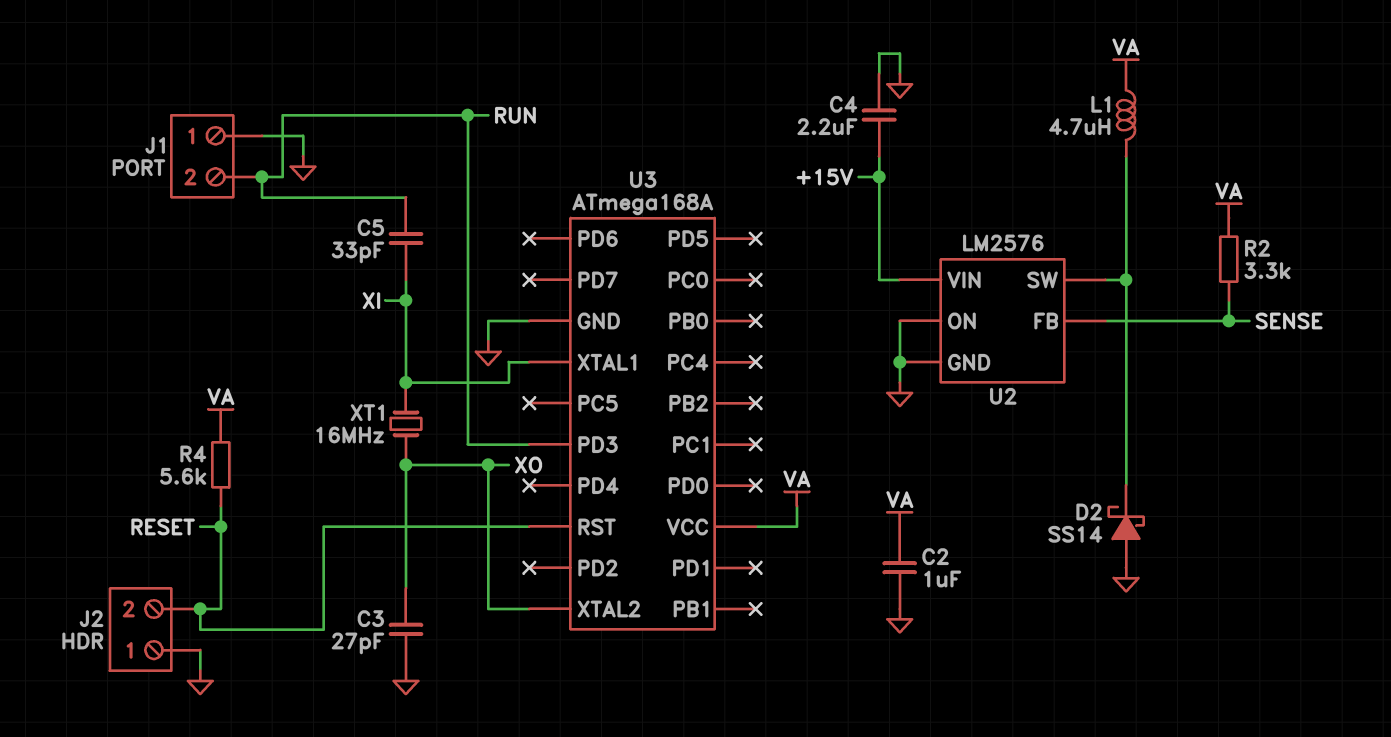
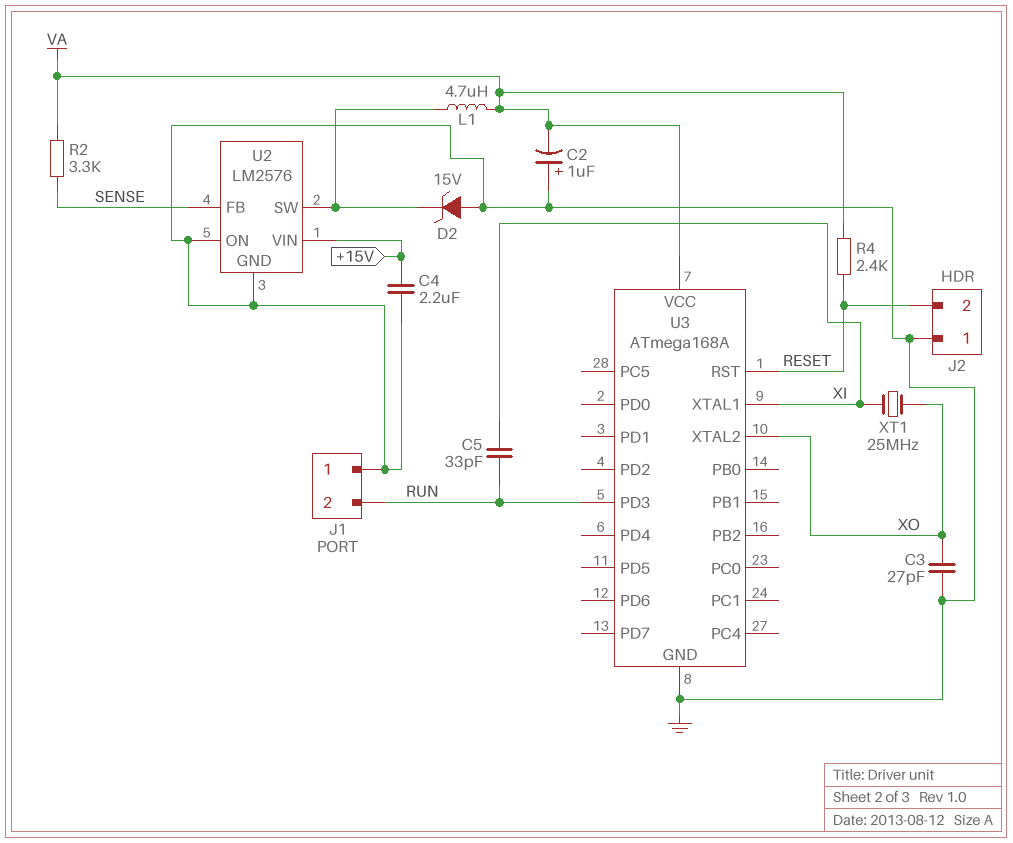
C2: 1uF (GND, VA) -> 1uF (plus GND, minus VA)
D2: schottky SS14 (A GND, K U2/SW) -> zener 15V (A GND, K U2/SW)
R4: 5.6k (RESET, VA) -> 2.4k (RESET, VA)
XT1: 16MHz (XI, XO) -> 25MHz (XI, XO)

